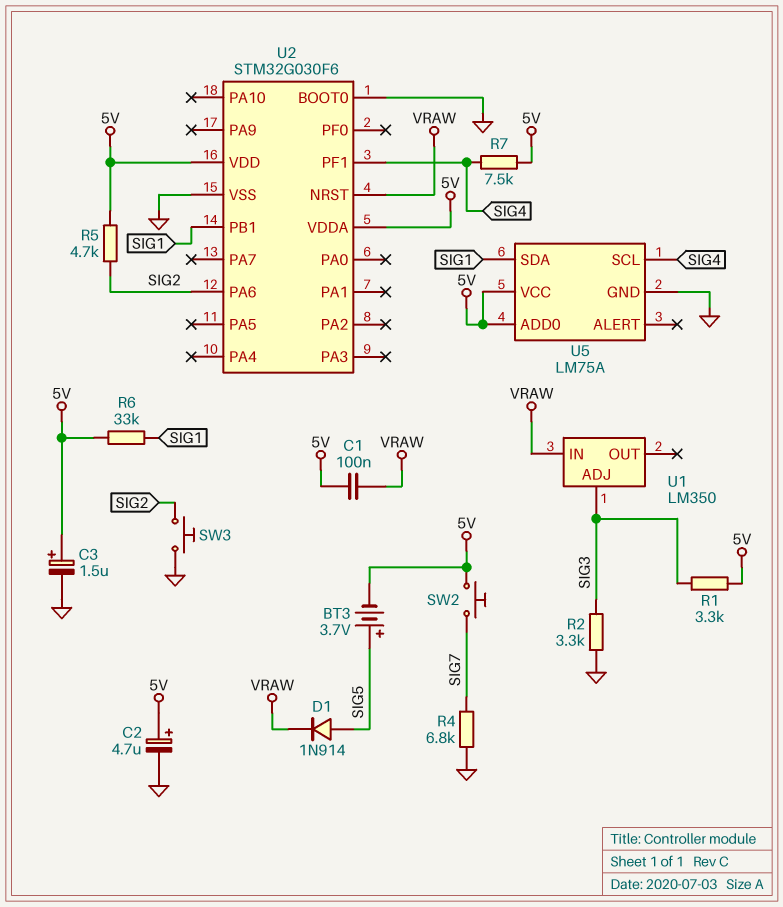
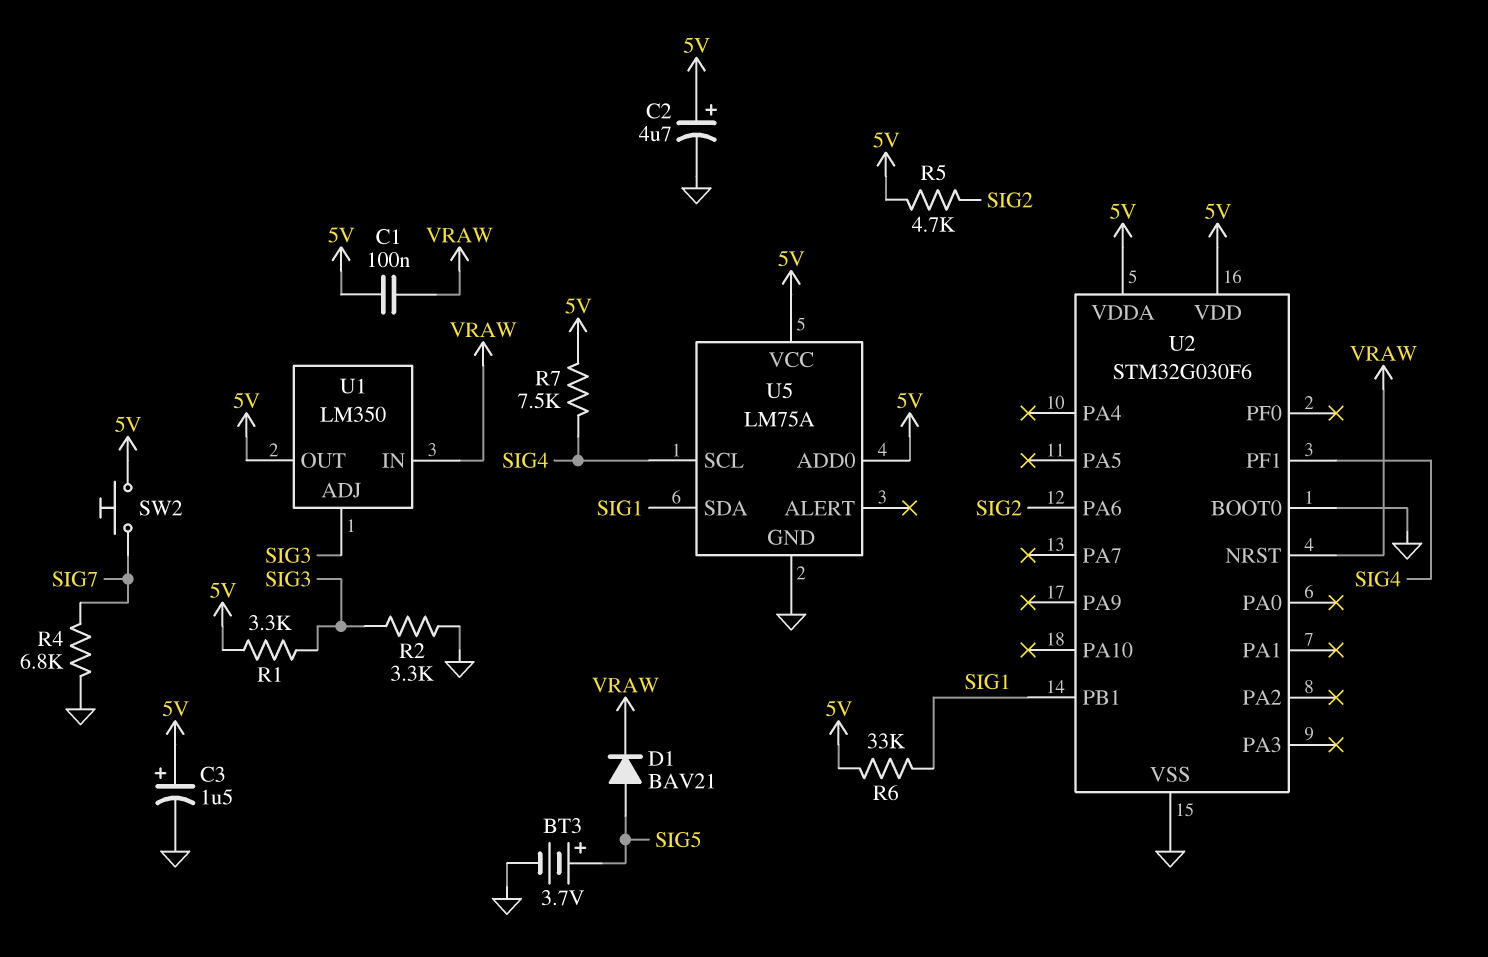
BT3: 3.7V (plus SIG5, minus 5V) -> 3.7V (plus SIG5, minus GND)
D1: diode 1N914 (A SIG5, K VRAW) -> diode BAV21 (A SIG5, K VRAW)
SW3: button (GND, SIG2) -> none
U1 pin OUT: none -> 5V

